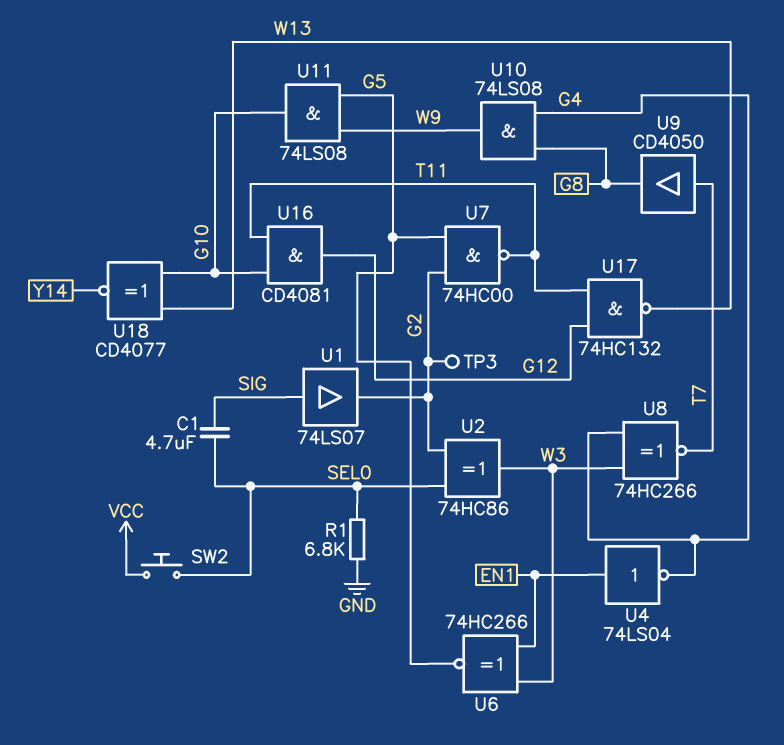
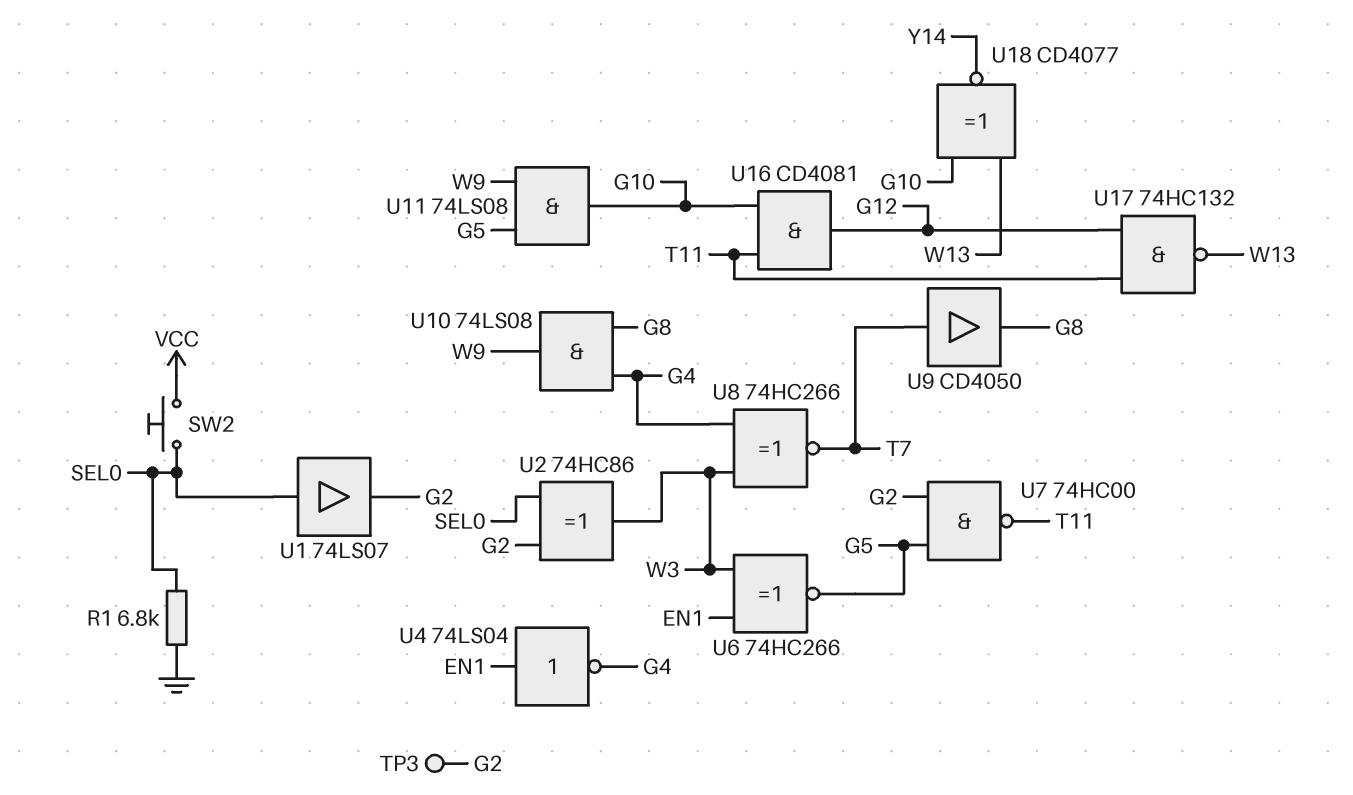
C1: 4.7uF (SEL0, SIG) -> none
U1: buffer 74LS07 (in SIG, out G2) -> buffer 74LS07 (in SEL0, out G2)

